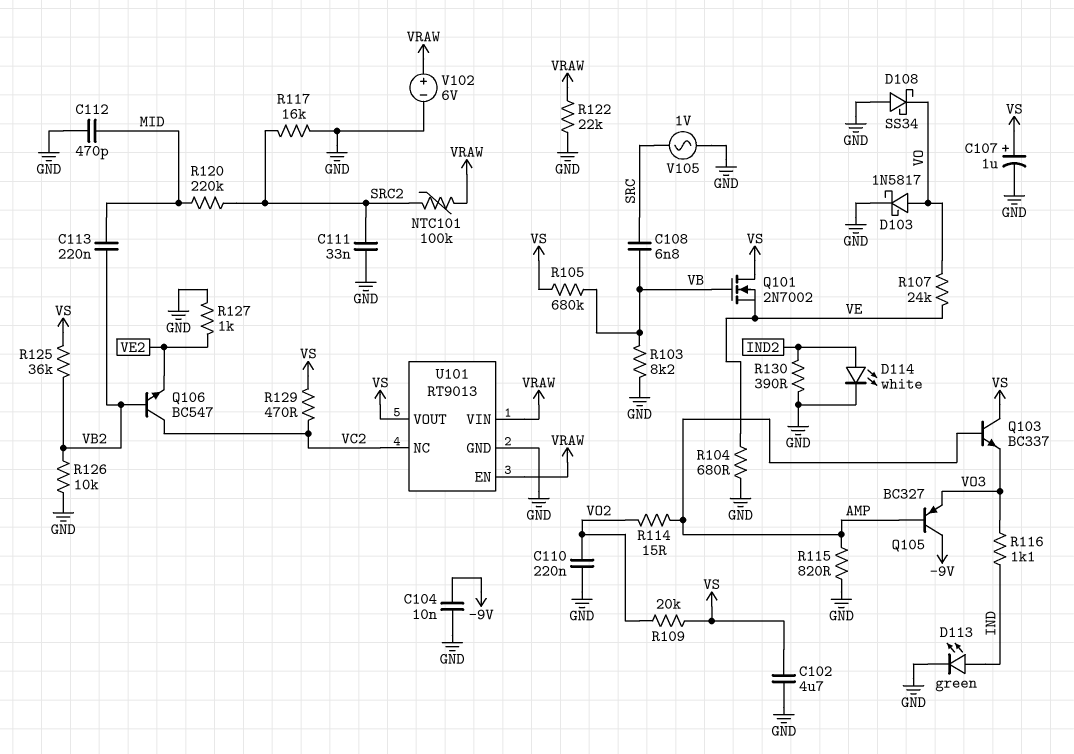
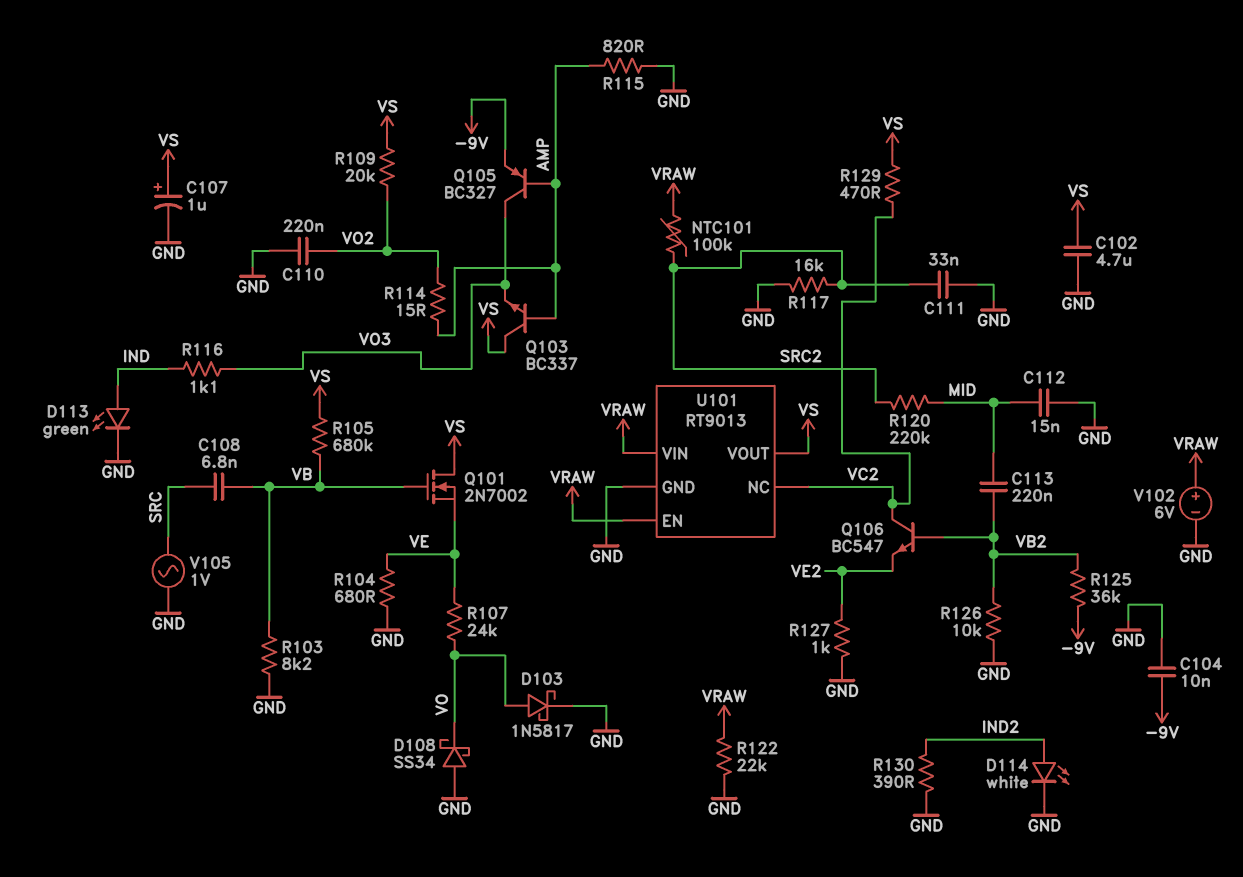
C112: 470pF (GND, MID) -> 15nF (GND, MID)
Q105: PNP BC327 (B AMP, C -9V, E VO3) -> PNP BC327 (B AMP, C VO3, E -9V)
R125: 36k (VB2, VS) -> 36k (-9V, VB2)

